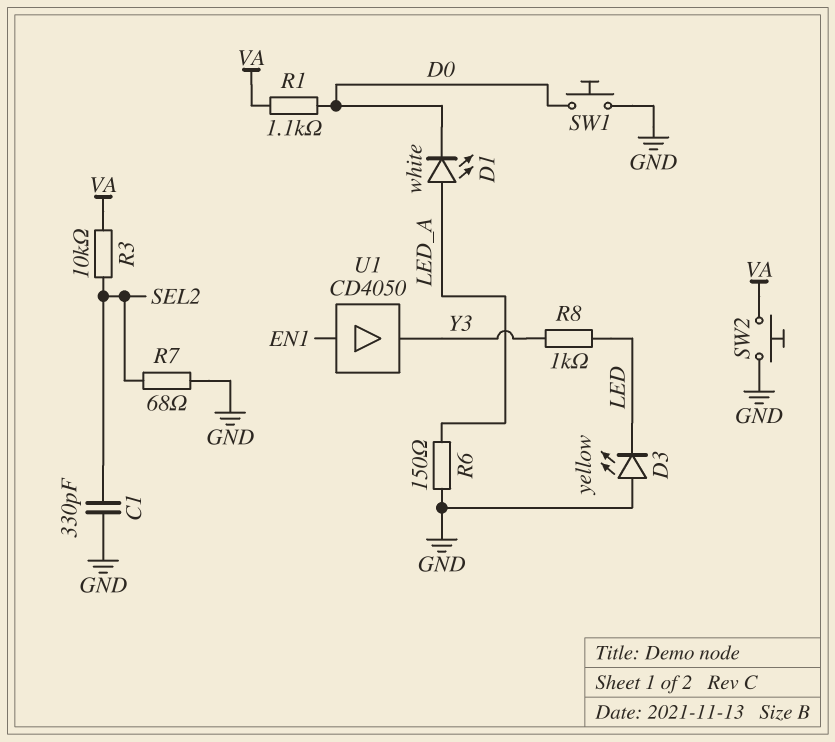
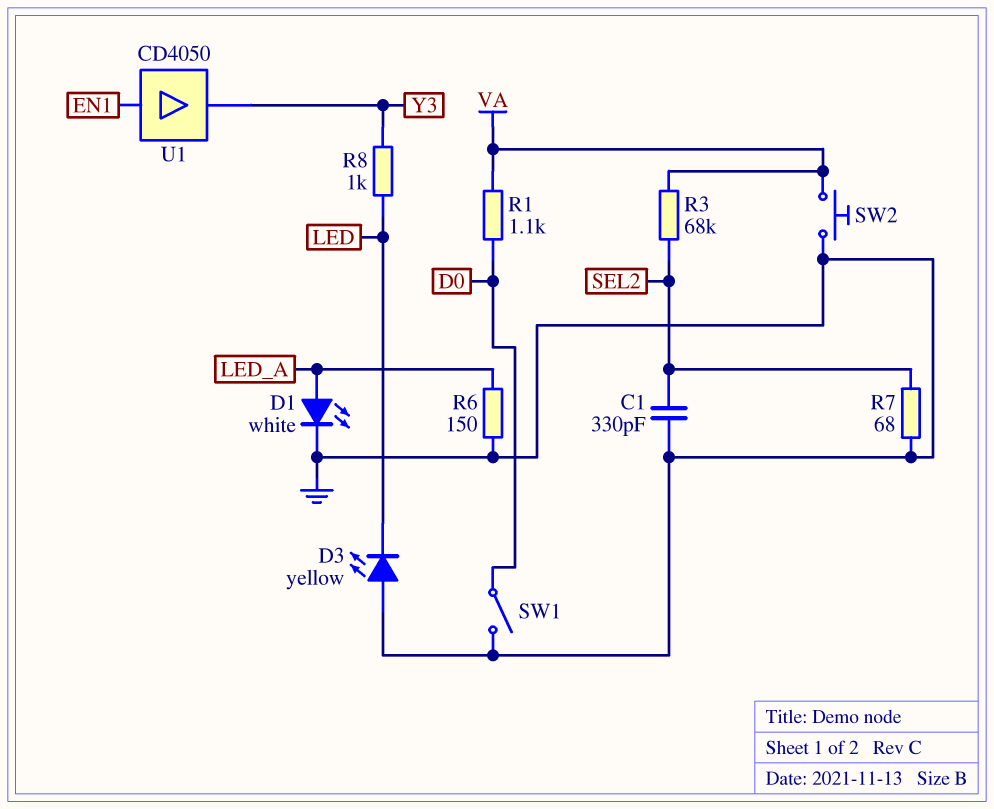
D1: LED white (A LED_A, K D0) -> LED white (A LED_A, K GND)
R3: 10k (SEL2, VA) -> 68k (SEL2, VA)
SW1: button (D0, GND) -> switch (D0, GND)

